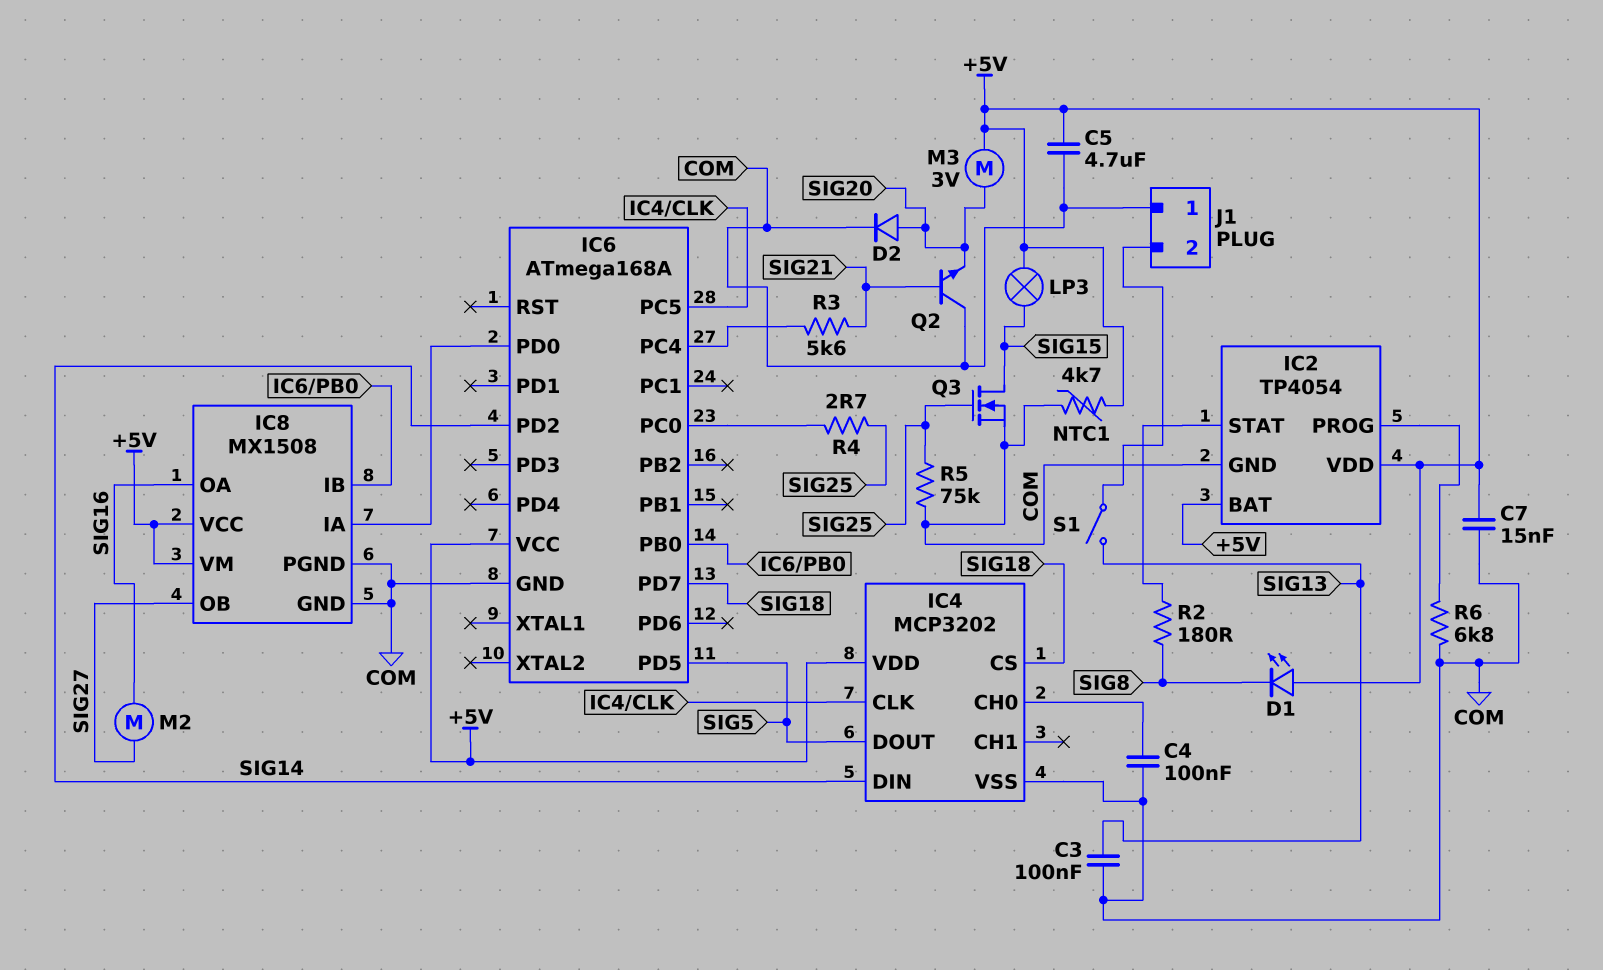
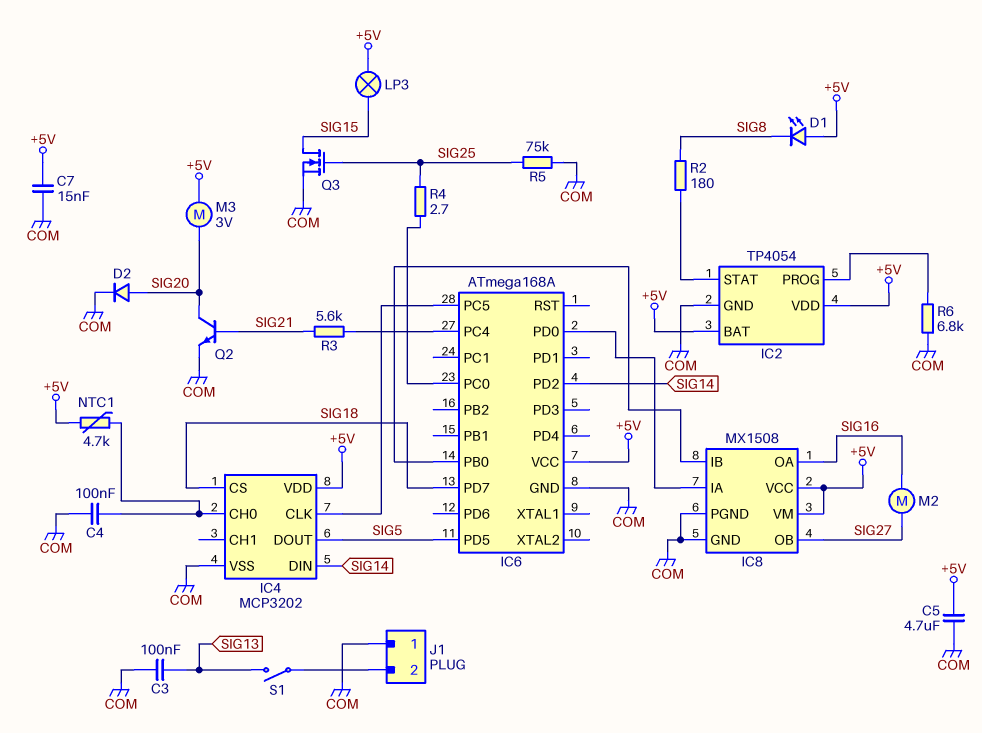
NTC1: 4.7k (+5V, COM) -> 4.7k (+5V, IC4/CH0)
Q2: NPN (B SIG21, C COM, E SIG20) -> NPN (B SIG21, C SIG20, E COM)

